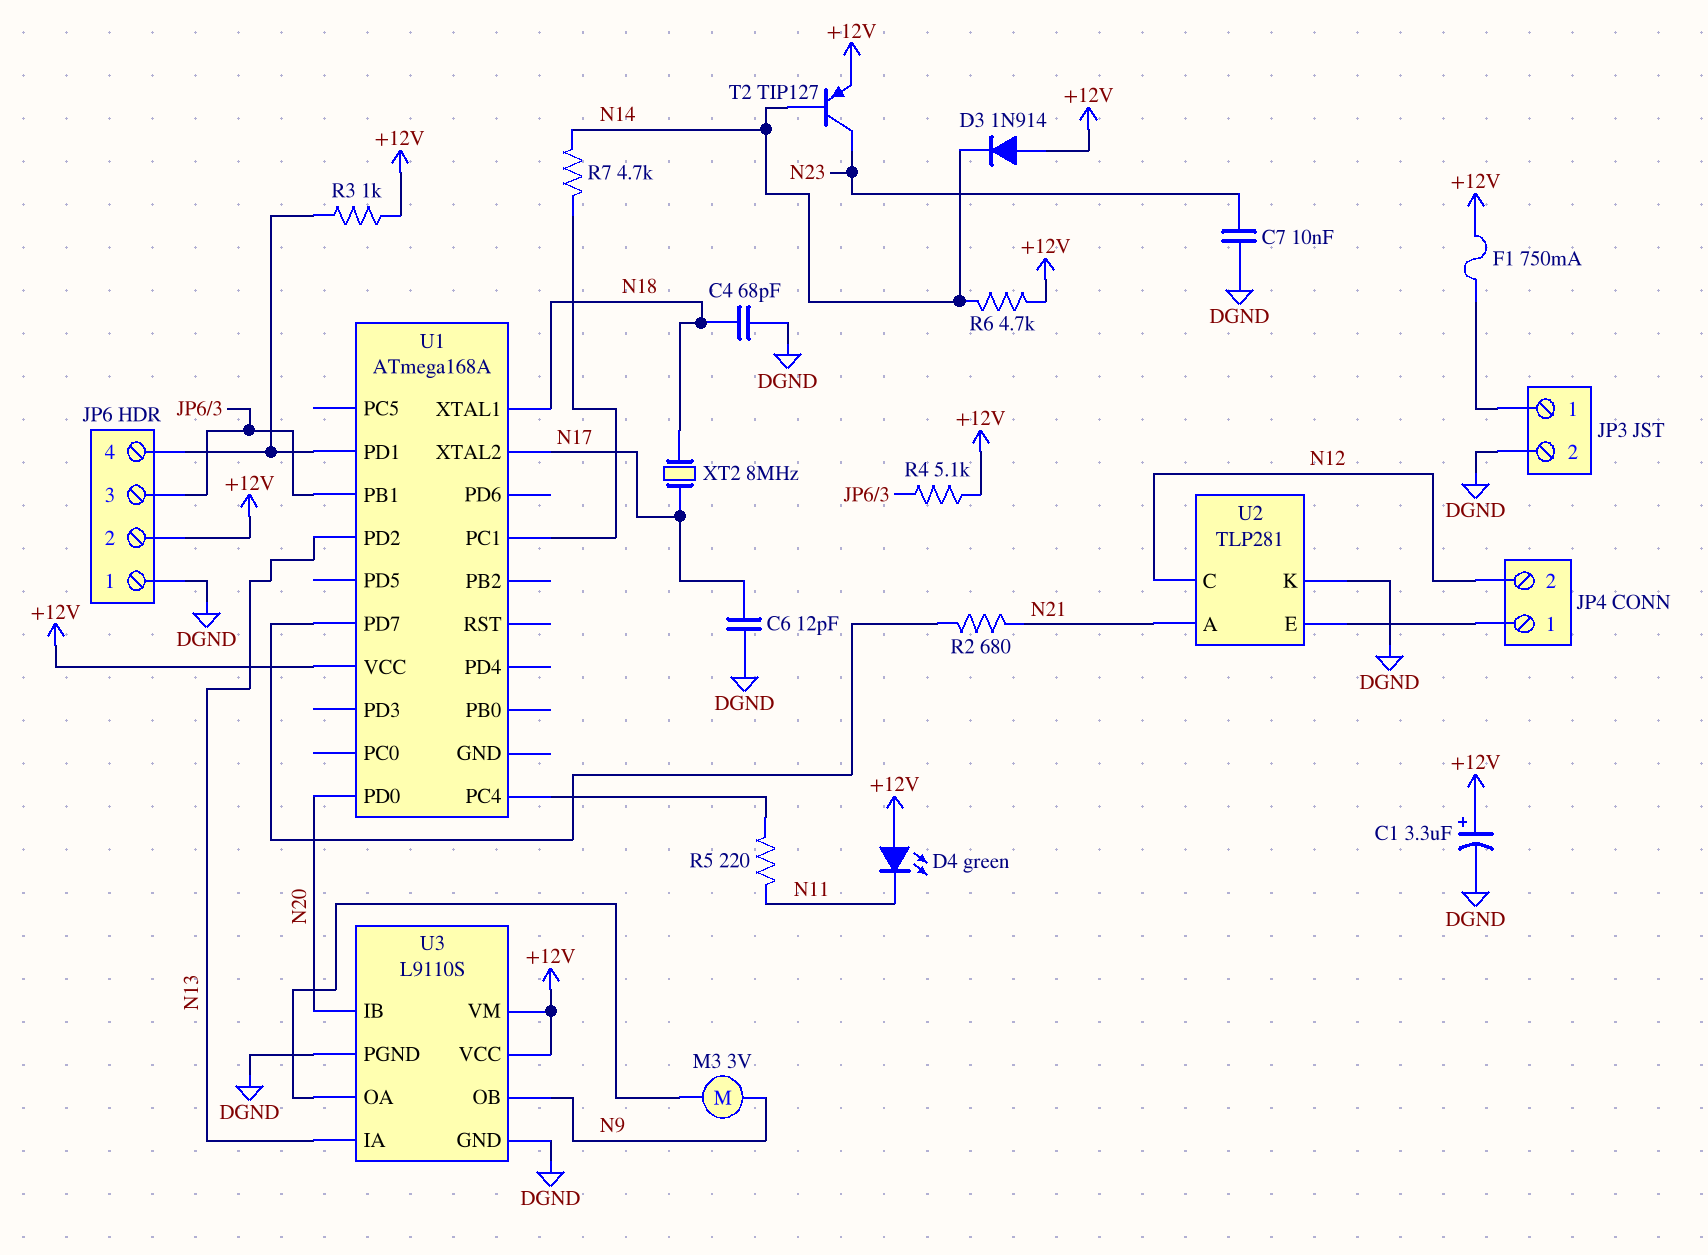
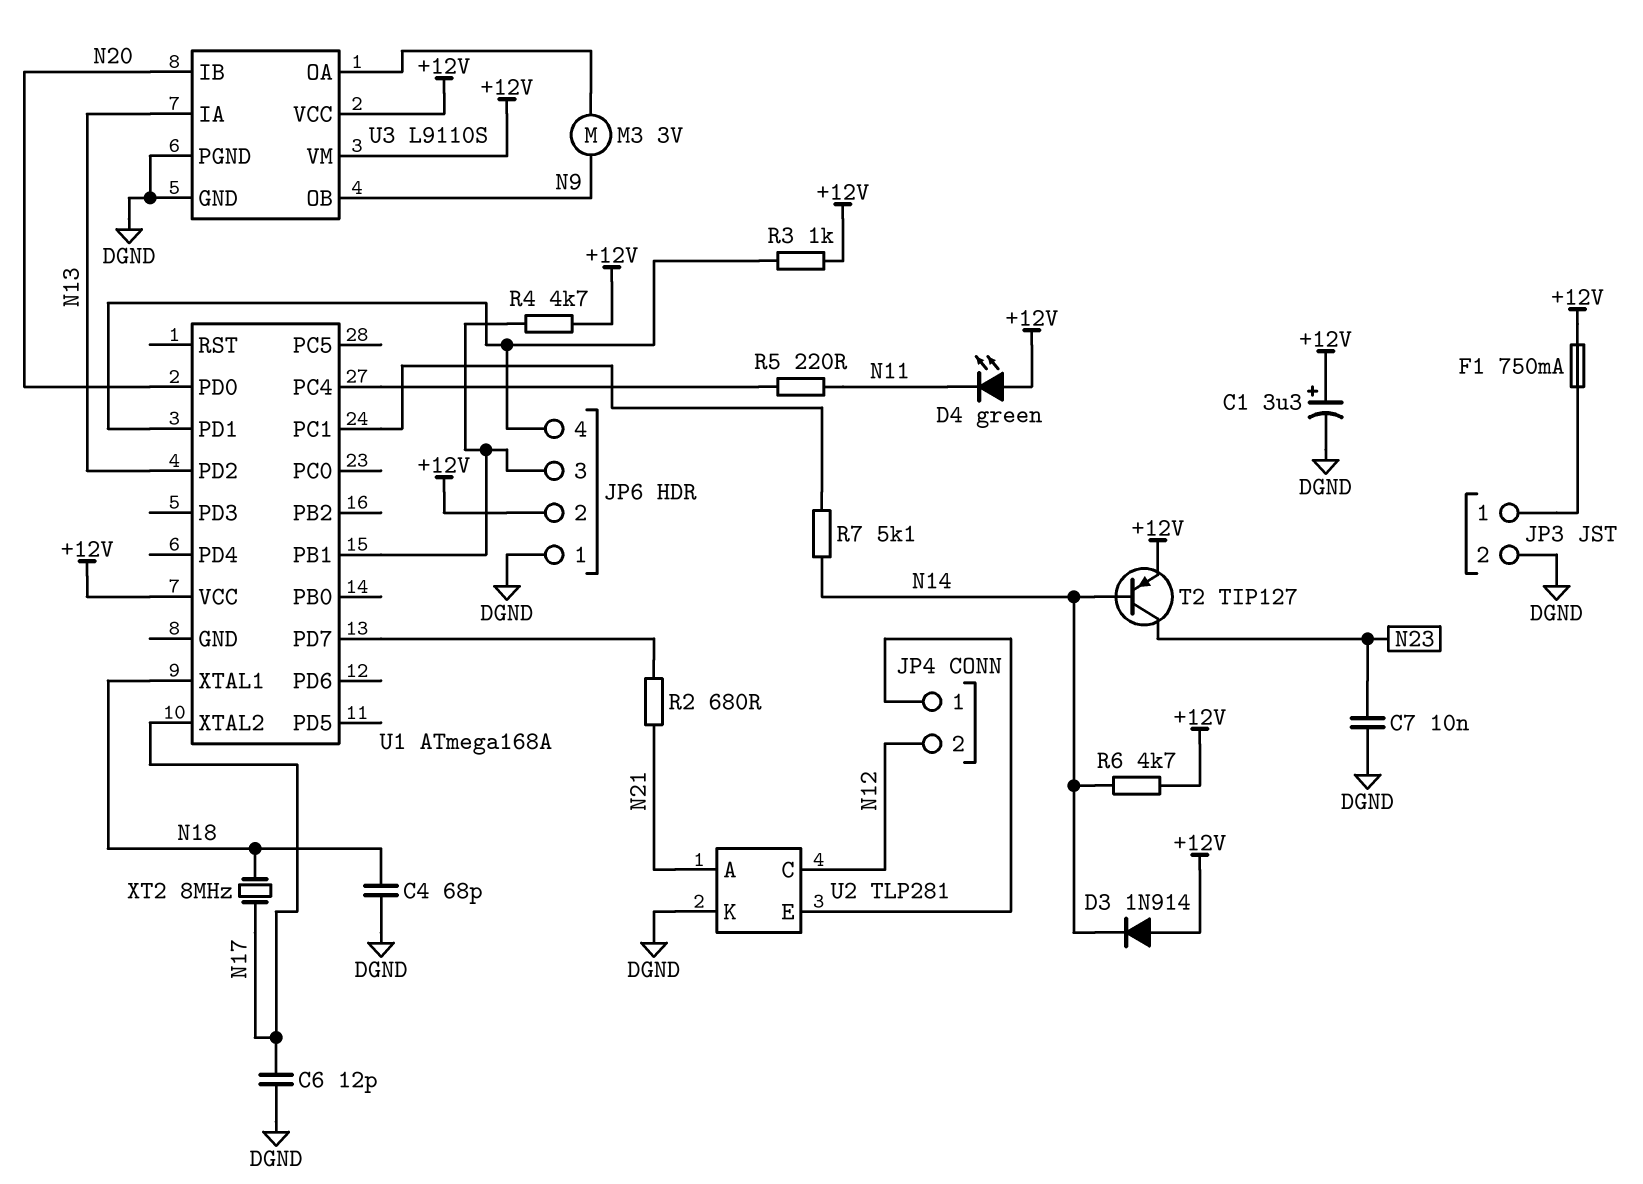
R4: 5.1k (+12V, JP6/3) -> 4.7k (+12V, JP6/3)
R7: 4.7k (N14, U1/PC1) -> 5.1k (N14, U1/PC1)

